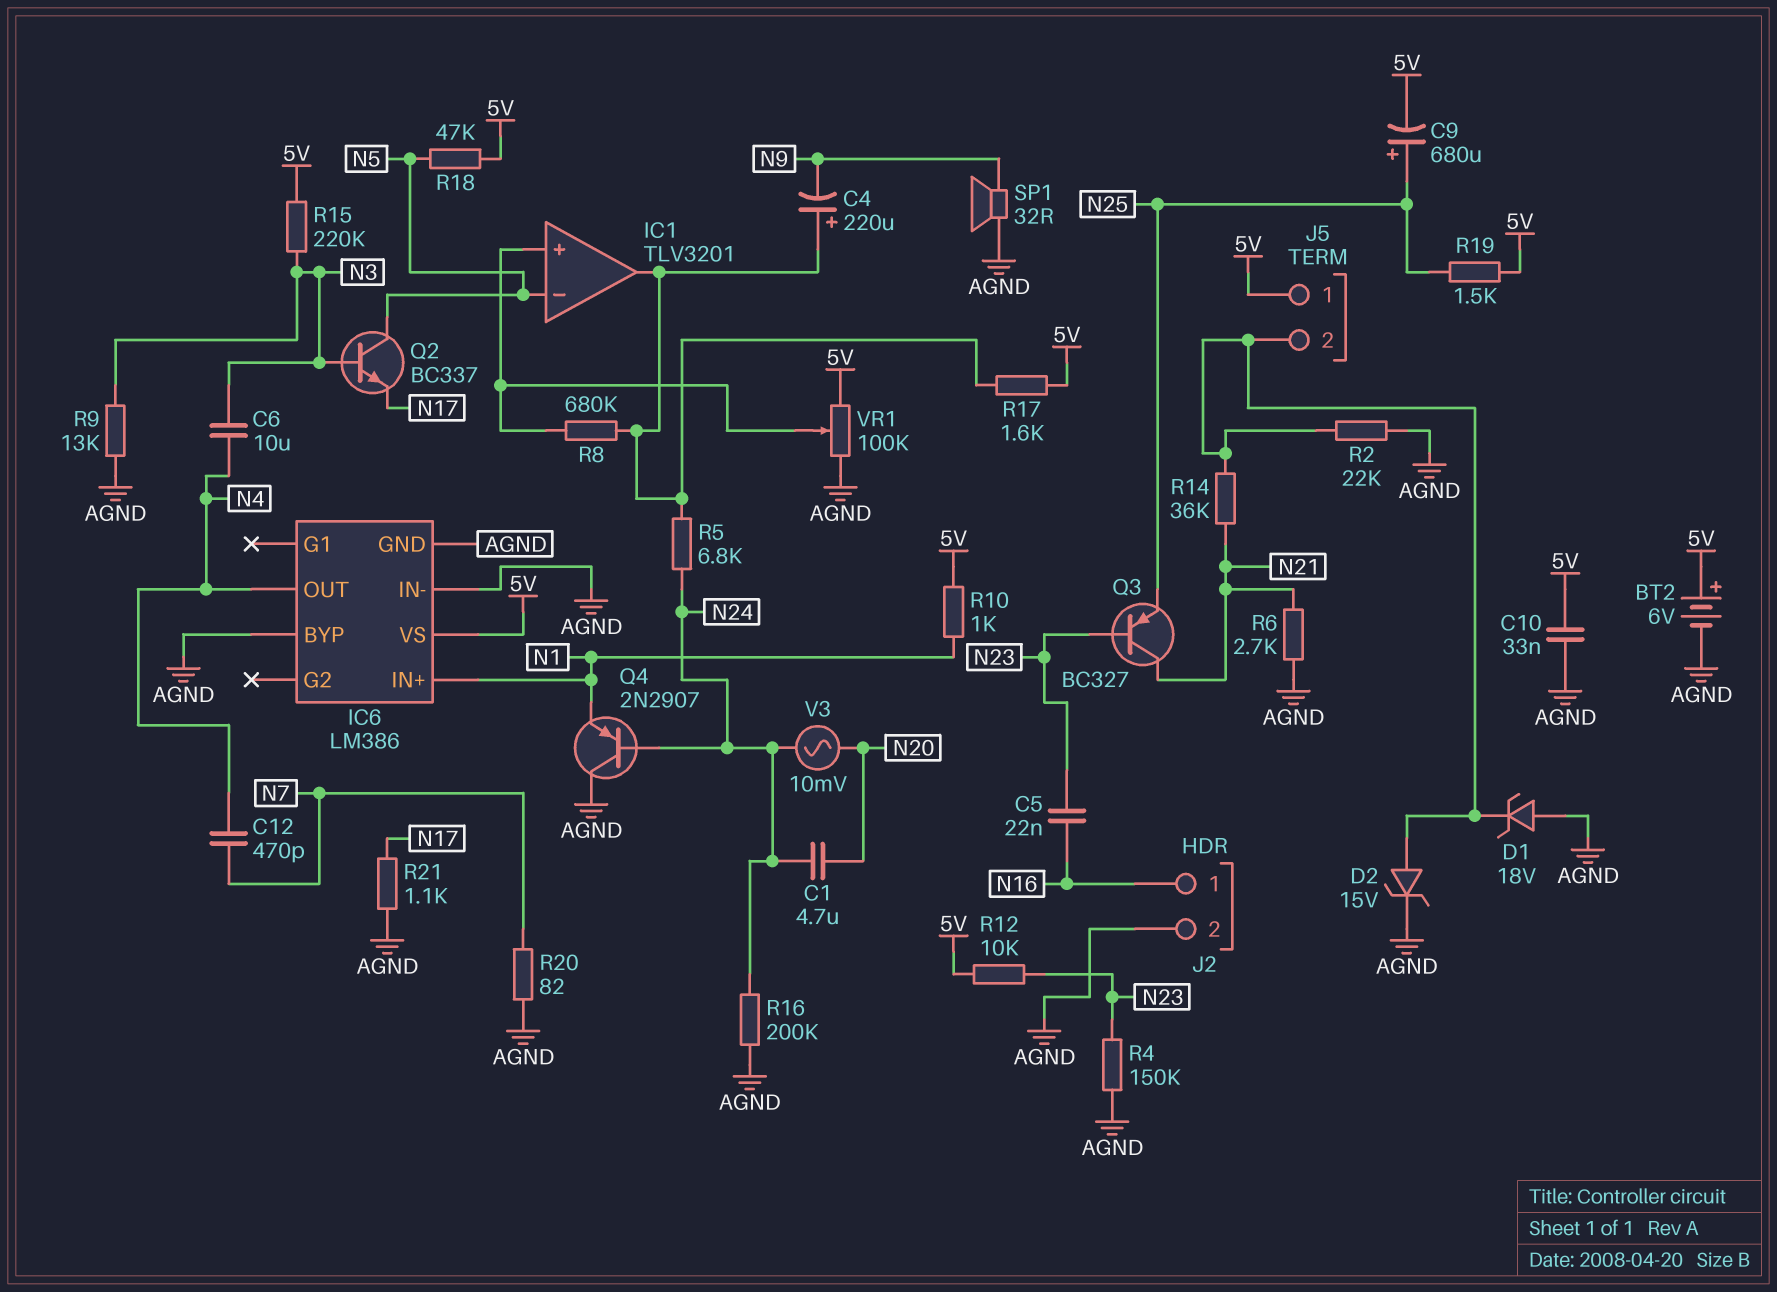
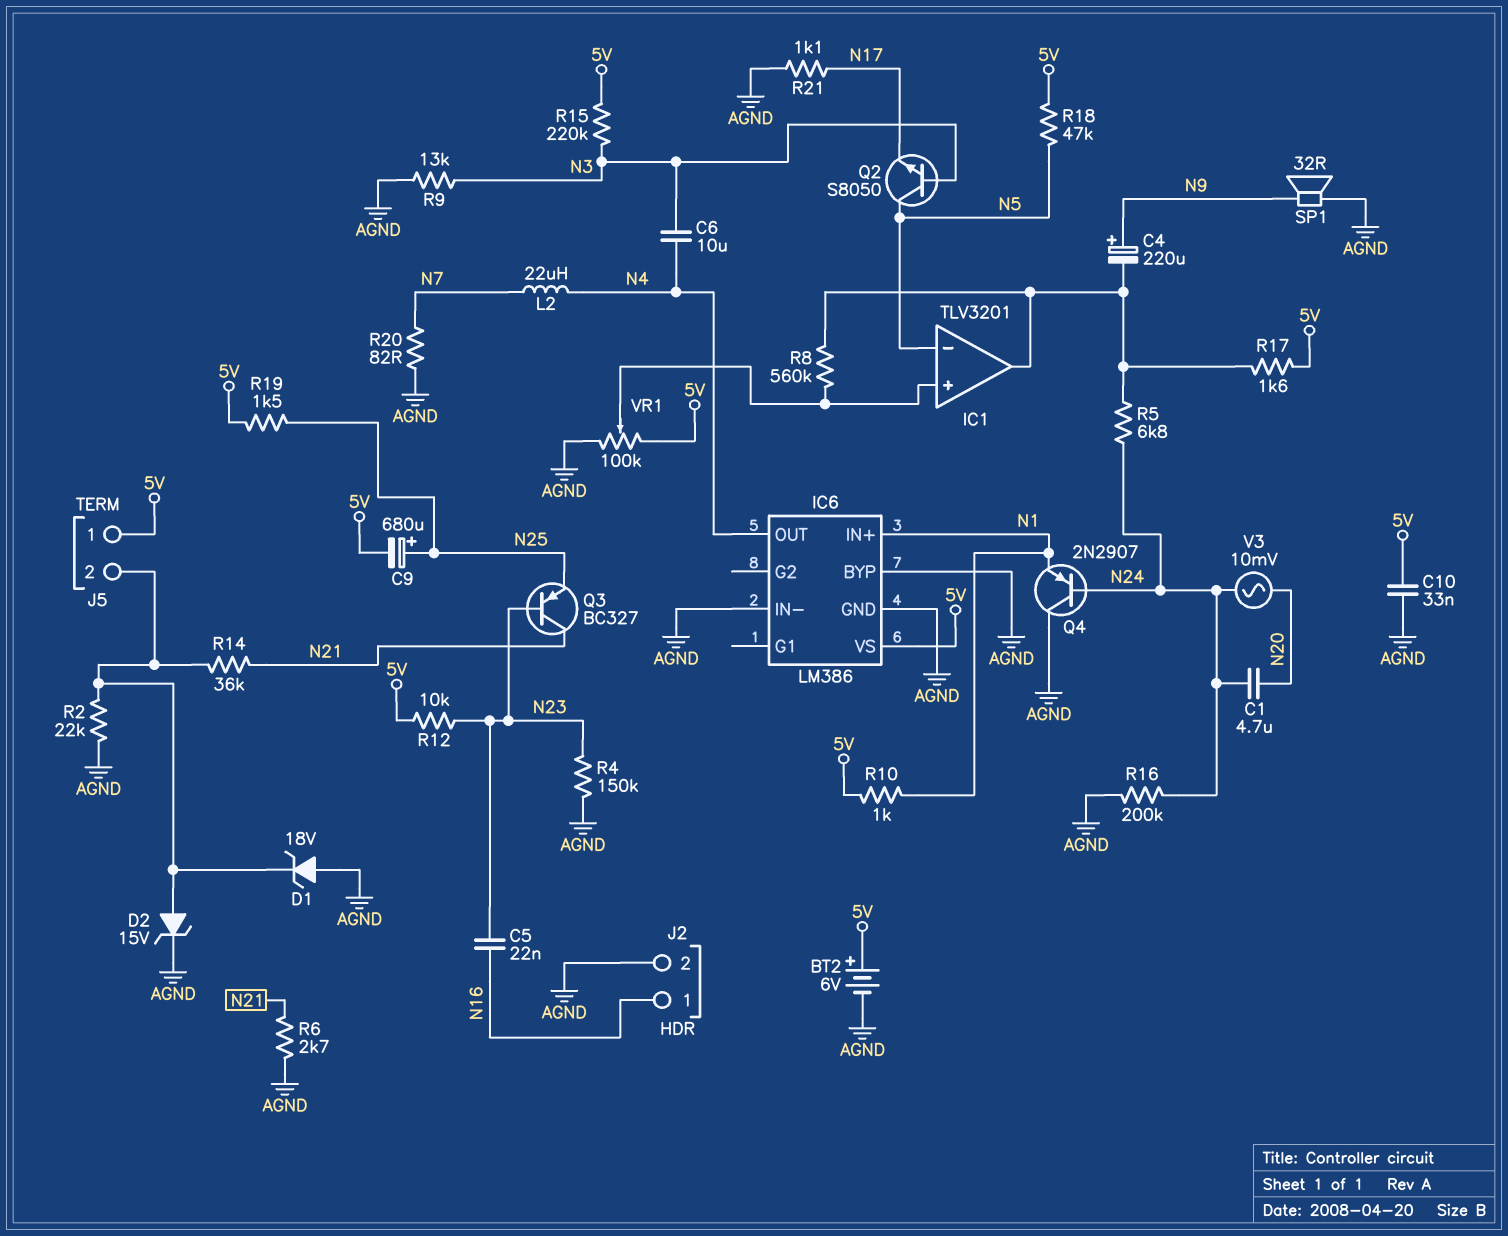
C4: 220uF (plus IC1/out, minus N9) -> 220uF (plus N9, minus IC1/out)
C12: 470pF (N4, N7) -> none
L2: none -> 22uH (N4, N7)
Q2: NPN BC337 (B N3, C N5, E N17) -> NPN S8050 (B N3, C N5, E N17)
R8: 680k (IC1/in+, IC1/out) -> 560k (IC1/in+, IC1/out)

